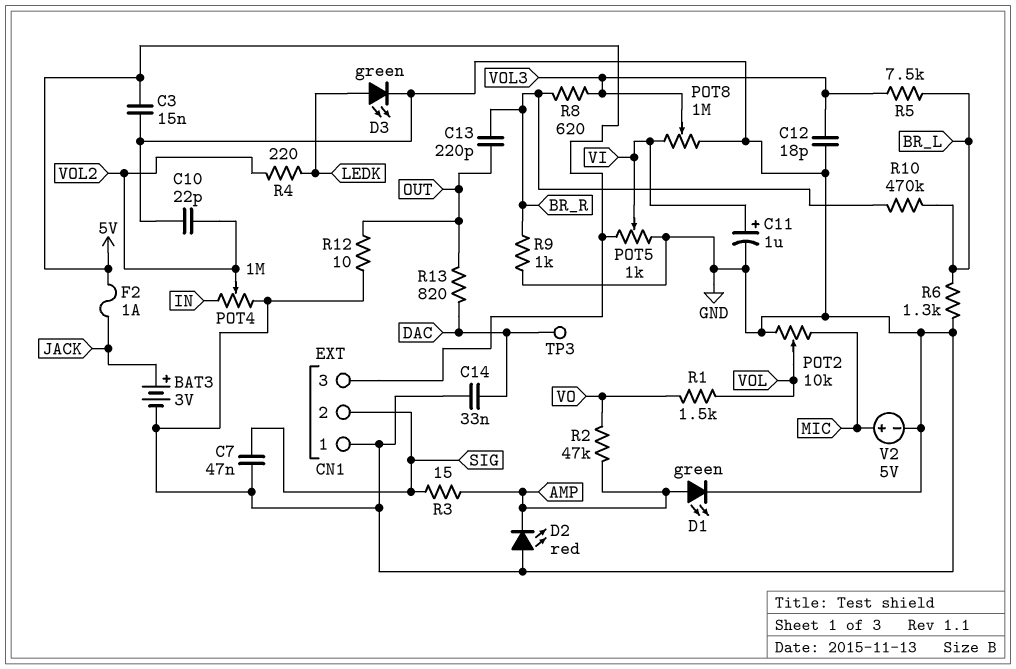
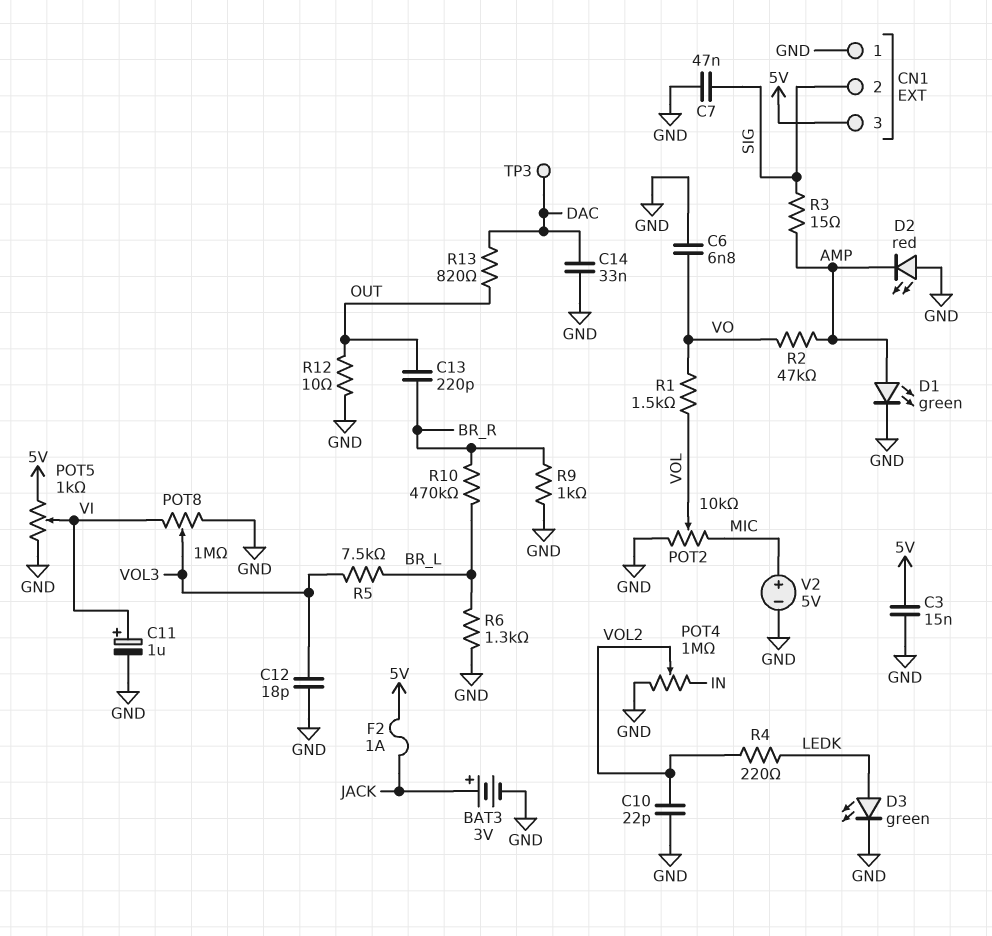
C6: none -> 6.8nF (GND, VO)
R8: 620 (BR_R, VOL3) -> none

